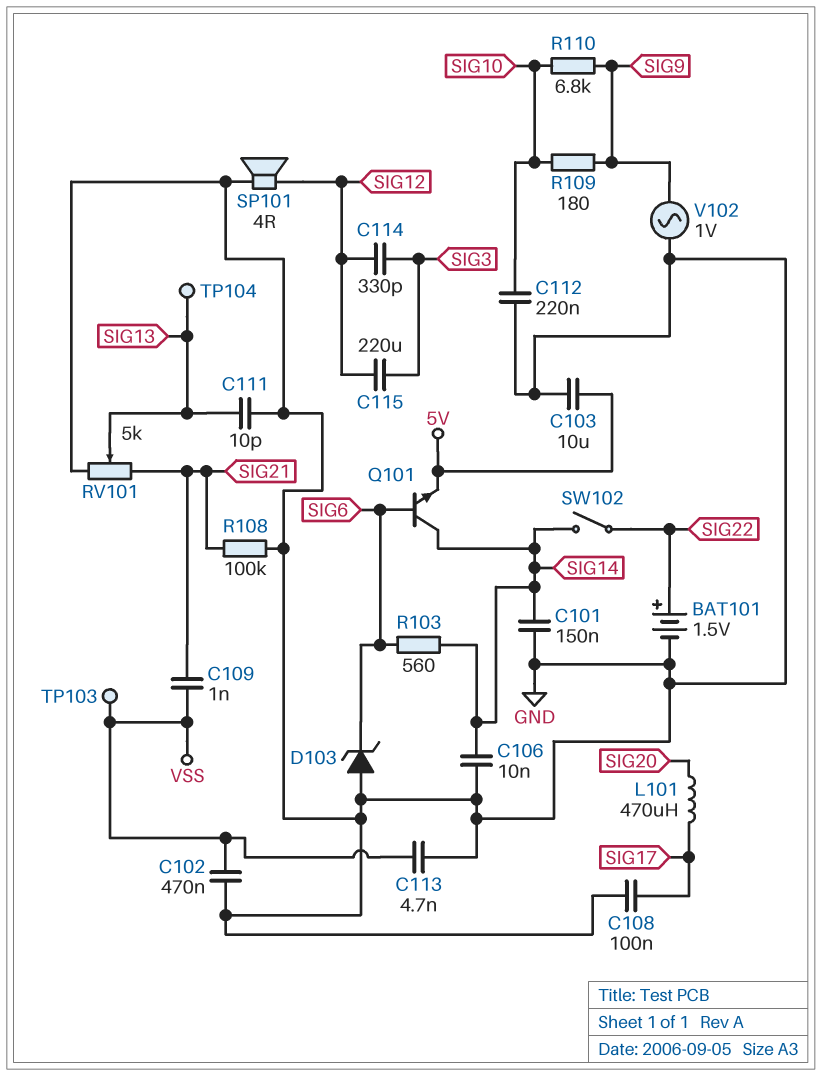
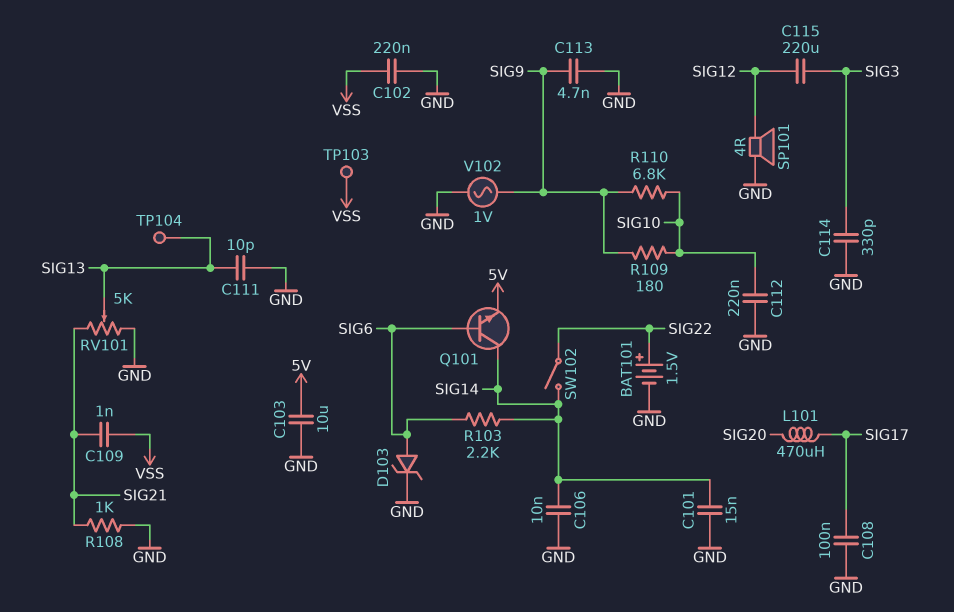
C101: 150nF (GND, SIG14) -> 15nF (GND, SIG14)
C102: 470nF (GND, VSS) -> 220nF (GND, VSS)
C113: 4.7nF (GND, VSS) -> 4.7nF (GND, SIG9)
C114: 330pF (SIG3, SIG12) -> 330pF (GND, SIG3)
D103: zener (A GND, K SIG6) -> zener (A SIG6, K GND)
R103: 560 (SIG6, SIG14) -> 2.2k (SIG6, SIG14)
R108: 100k (GND, SIG21) -> 1k (GND, SIG21)

